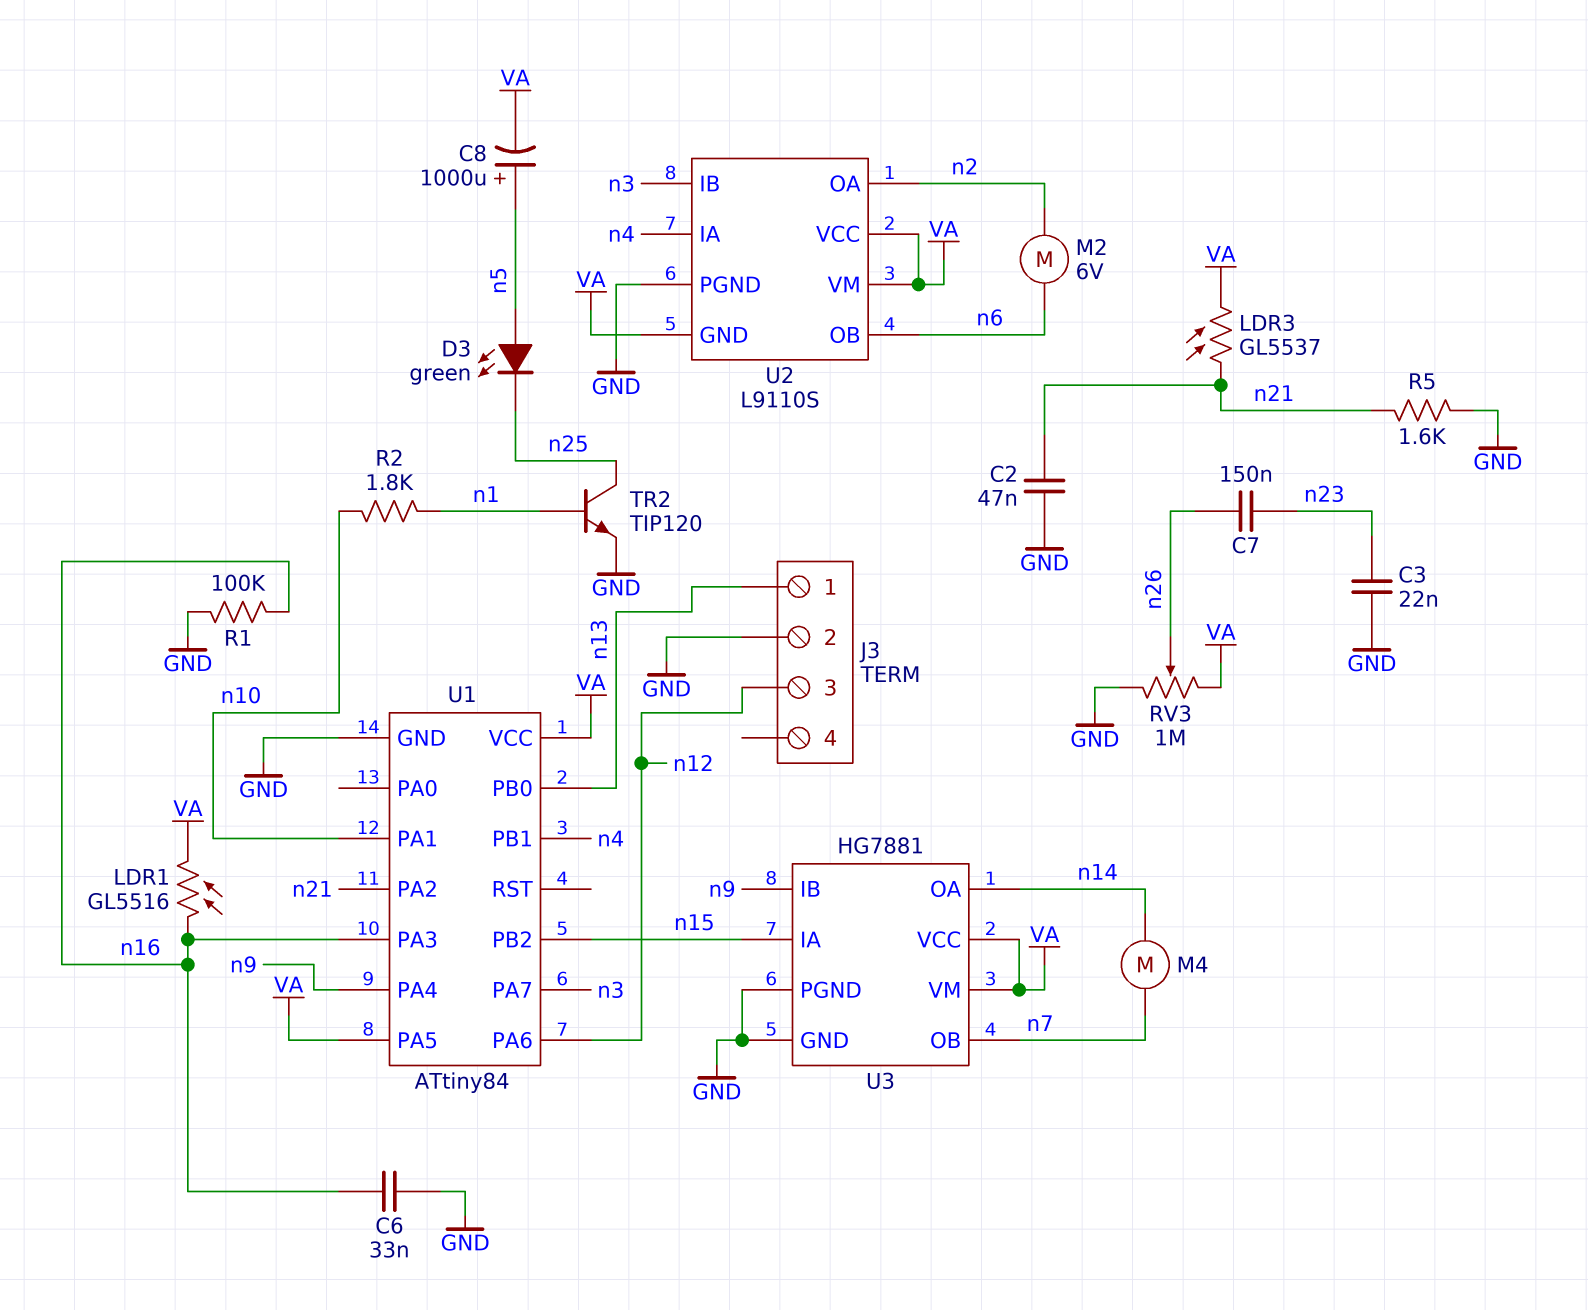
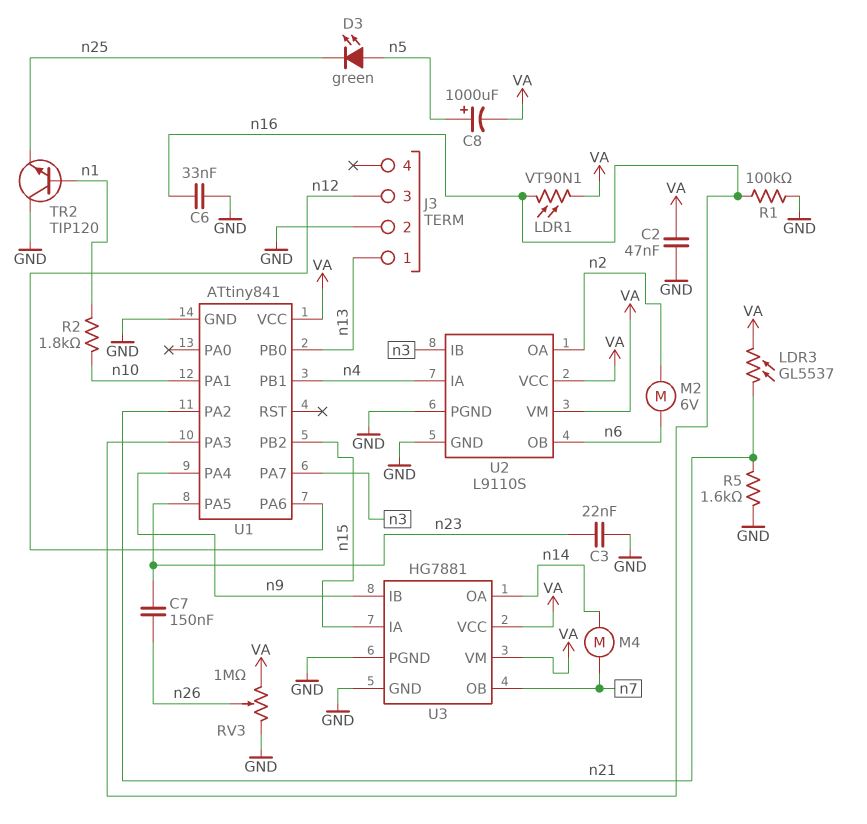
C2: 47nF (GND, n21) -> 47nF (GND, VA)
LDR1: GL5516 (VA, n16) -> VT90N1 (VA, n16)
TR2: NPN TIP120 (B n1, C n25, E GND) -> NPN TIP120 (B n1, C GND, E n25)
U1: ATtiny84 -> ATtiny841
U1 pin PA5: VA -> n23
U2 pin GND: VA -> GND

